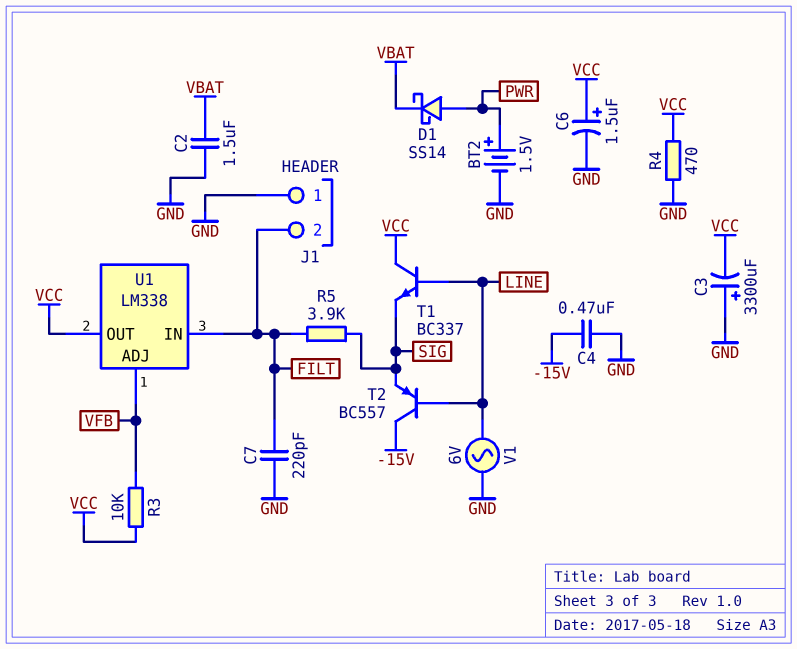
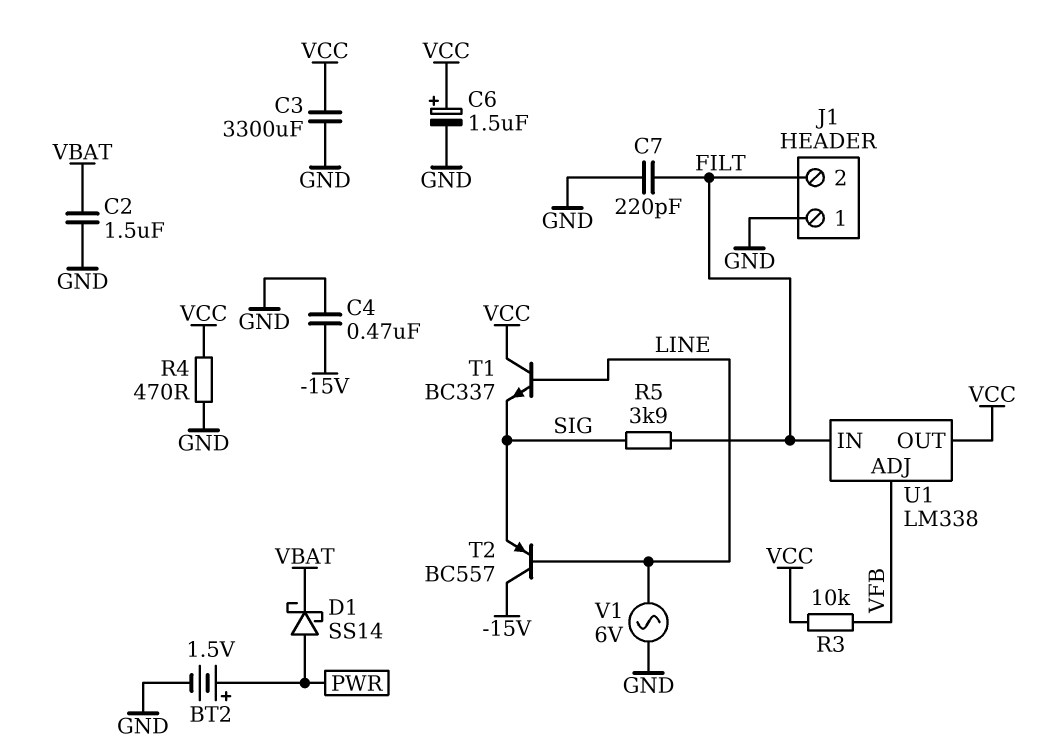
C3: 3300uF (plus GND, minus VCC) -> 3300uF (GND, VCC)

